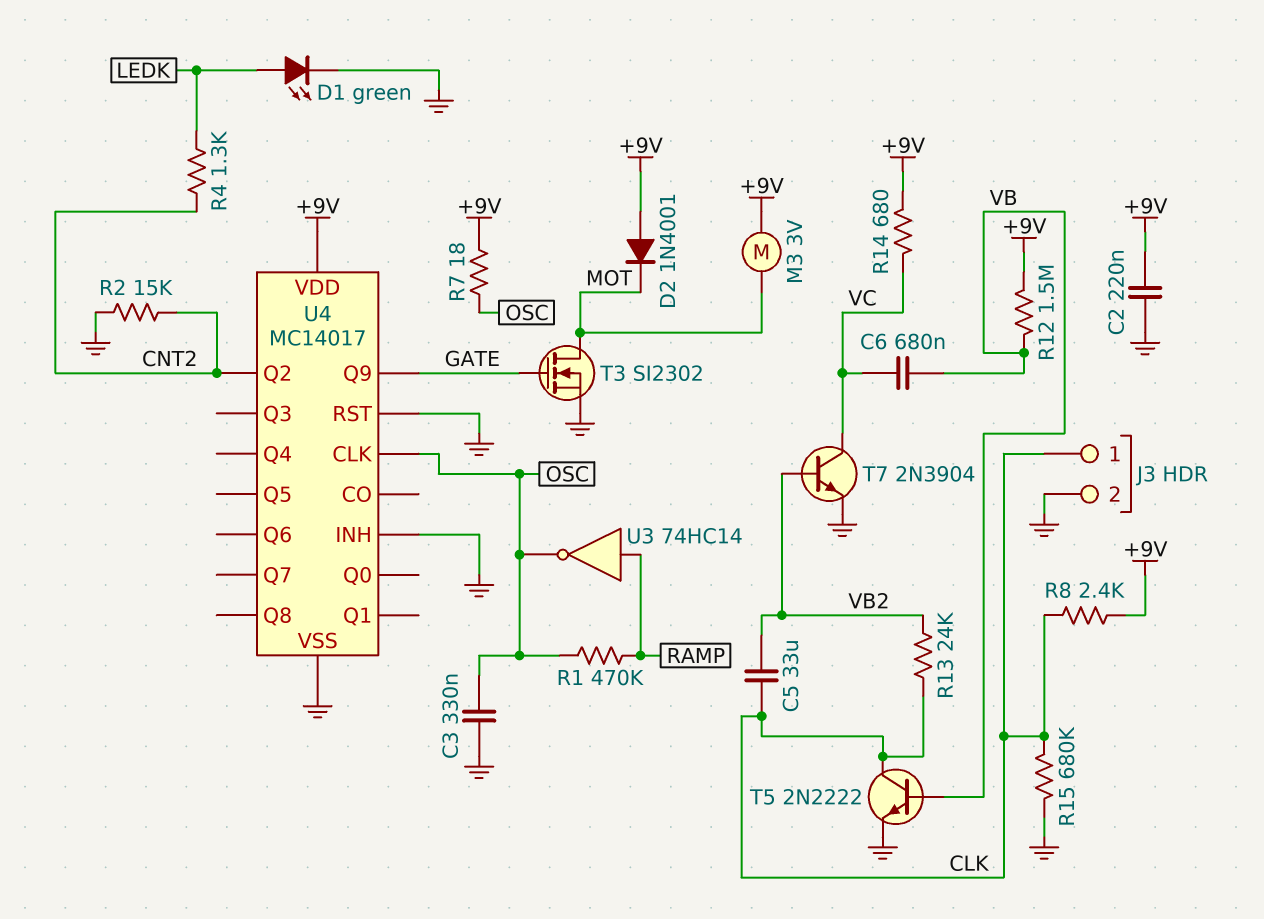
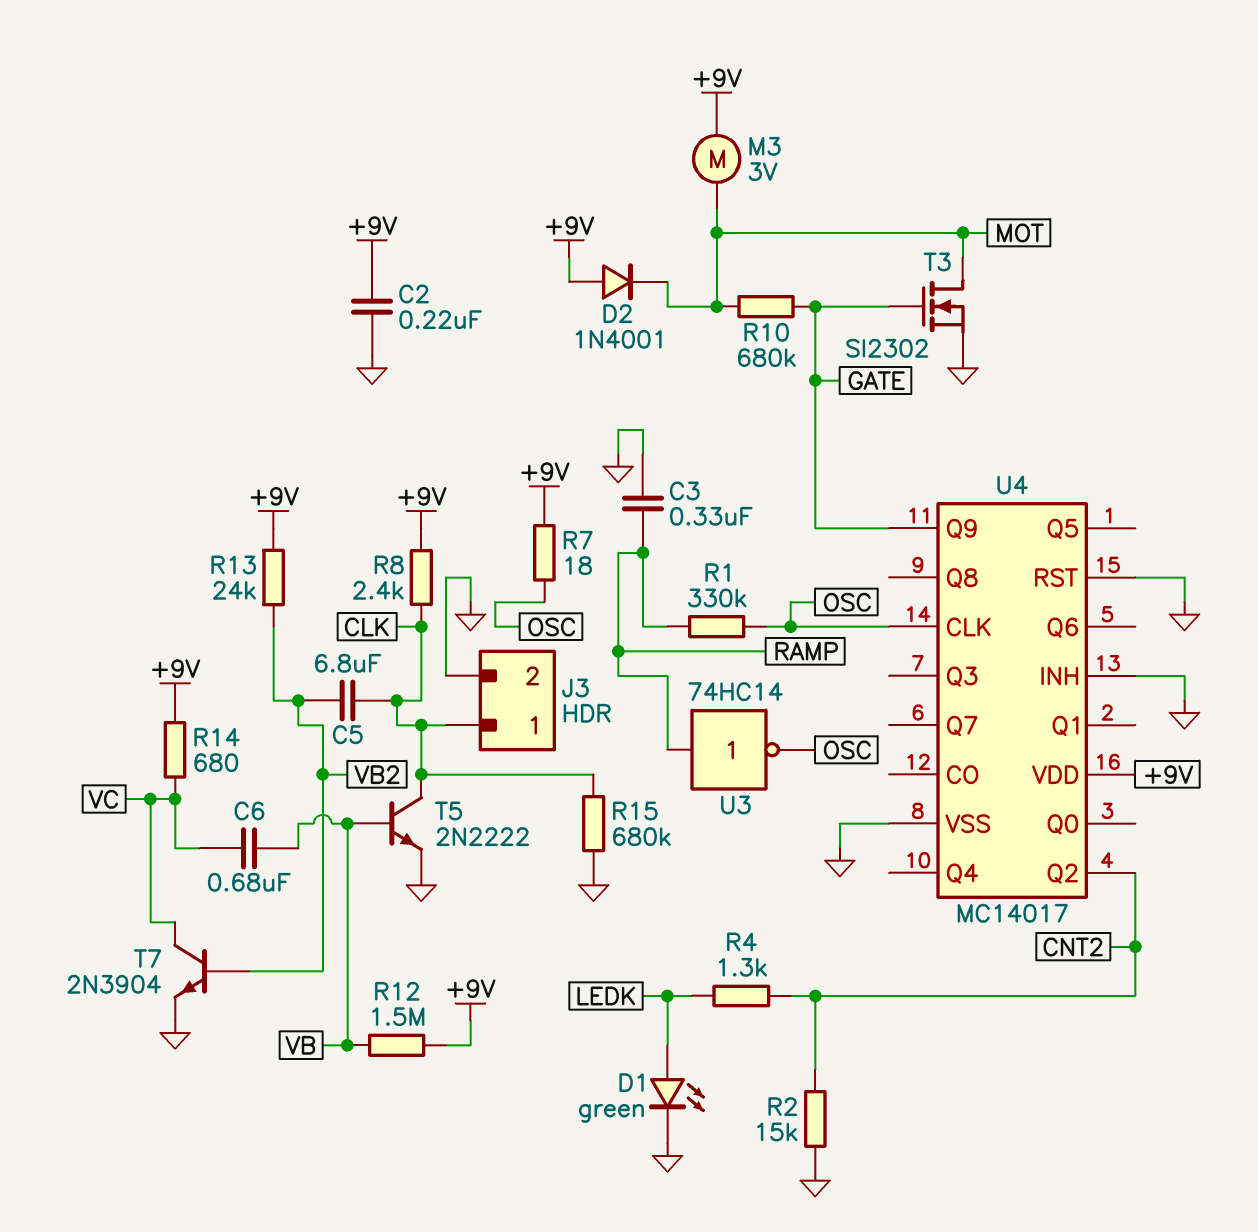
C3: 330nF (GND, OSC) -> 330nF (GND, RAMP)
C5: 33uF (CLK, VB2) -> 6.8uF (CLK, VB2)
R1: 470k (OSC, RAMP) -> 330k (OSC, RAMP)
R10: none -> 680k (GATE, MOT)
R13: 24k (CLK, VB2) -> 24k (+9V, VB2)

